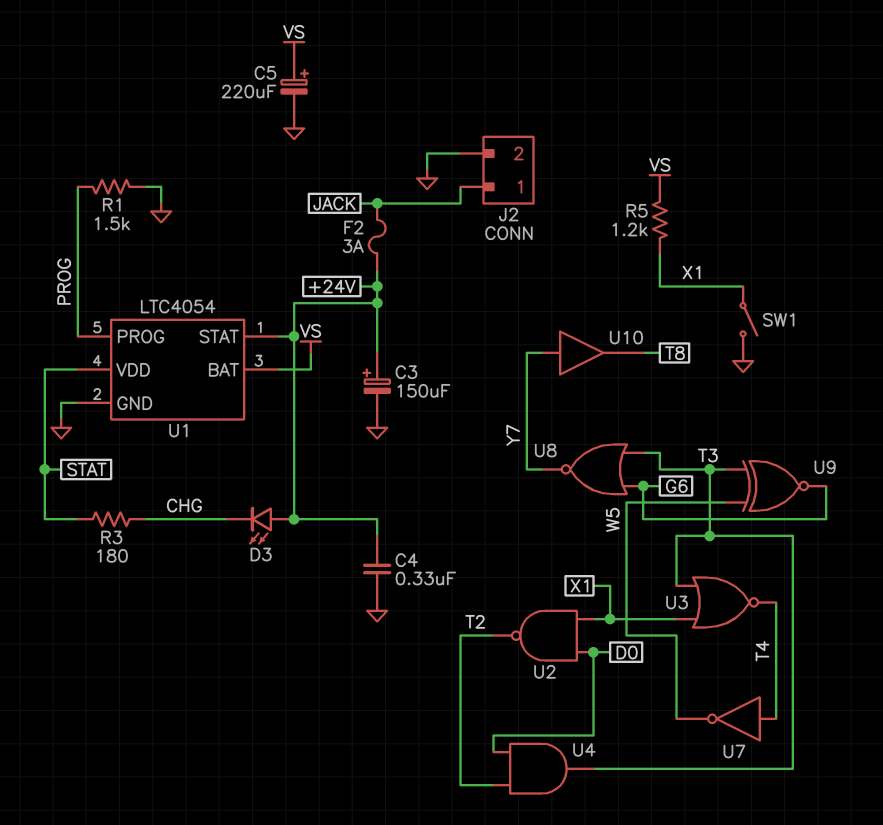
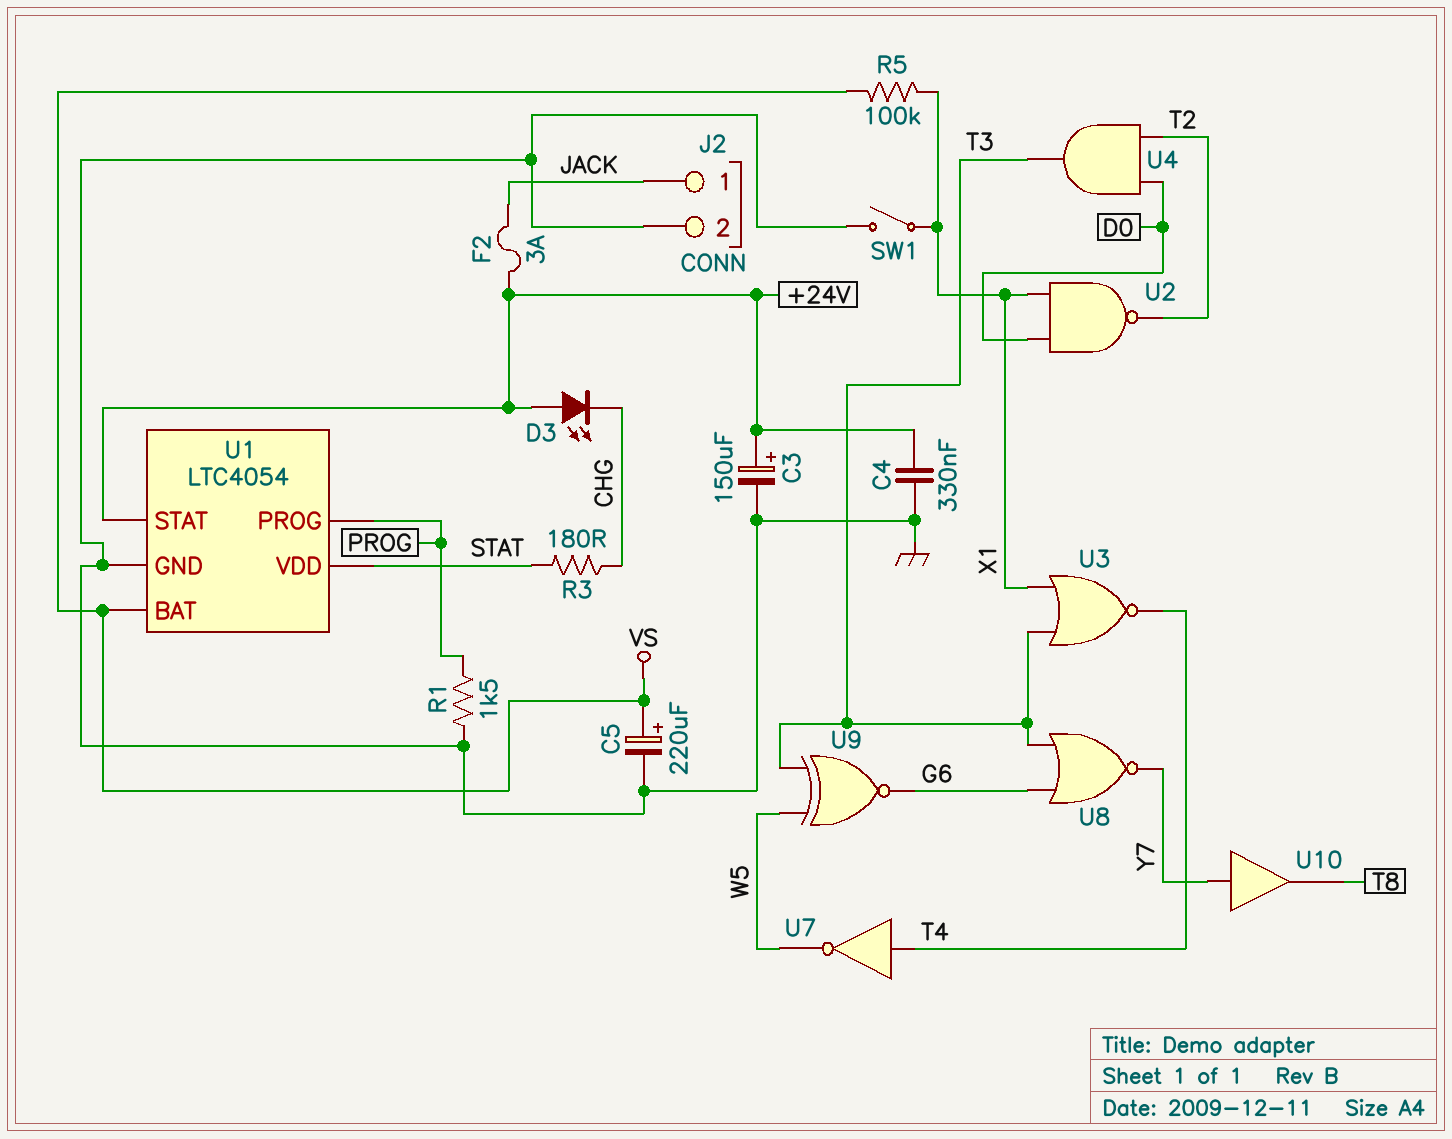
R5: 1.2k (VS, X1) -> 100k (VS, X1)

